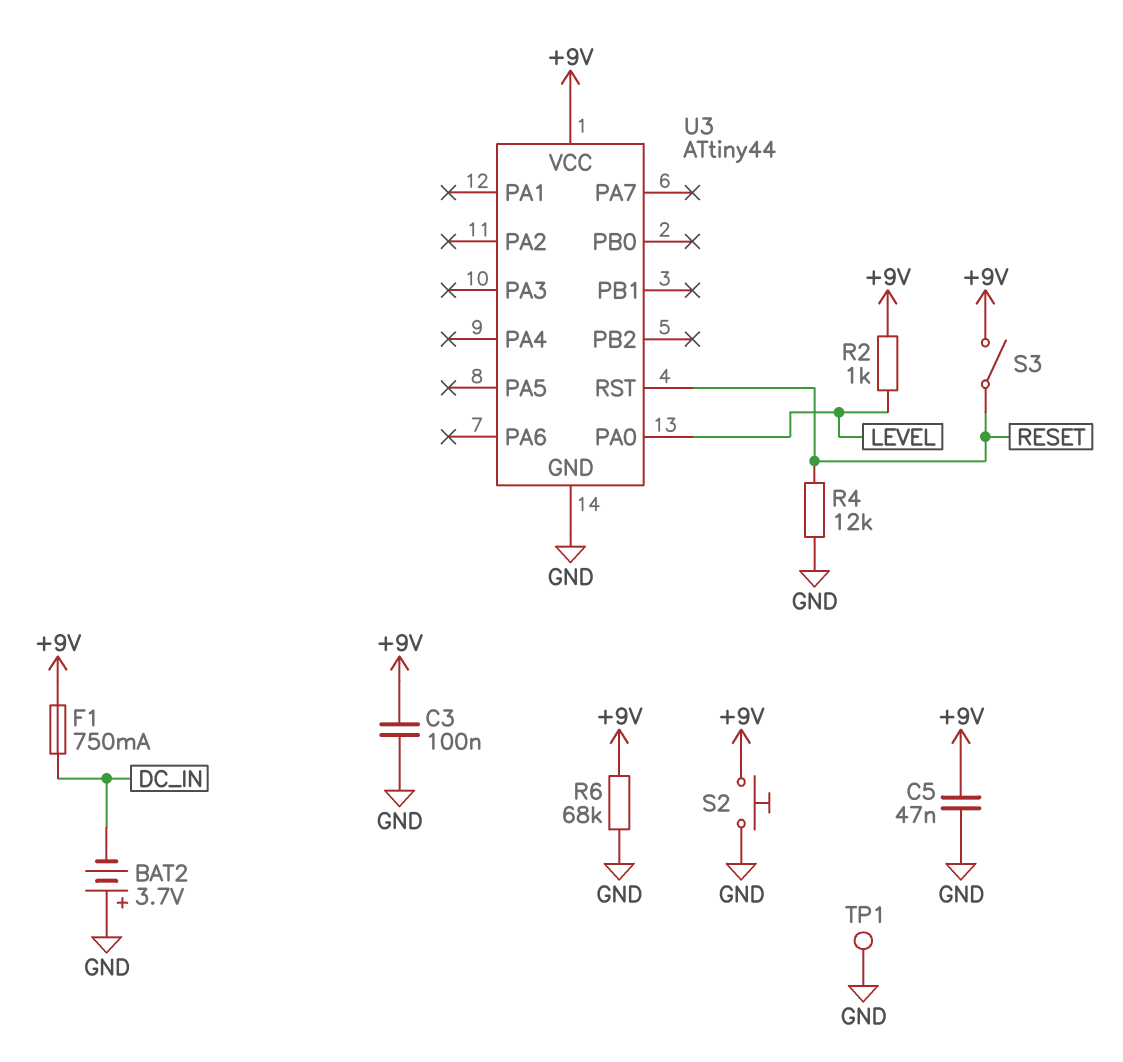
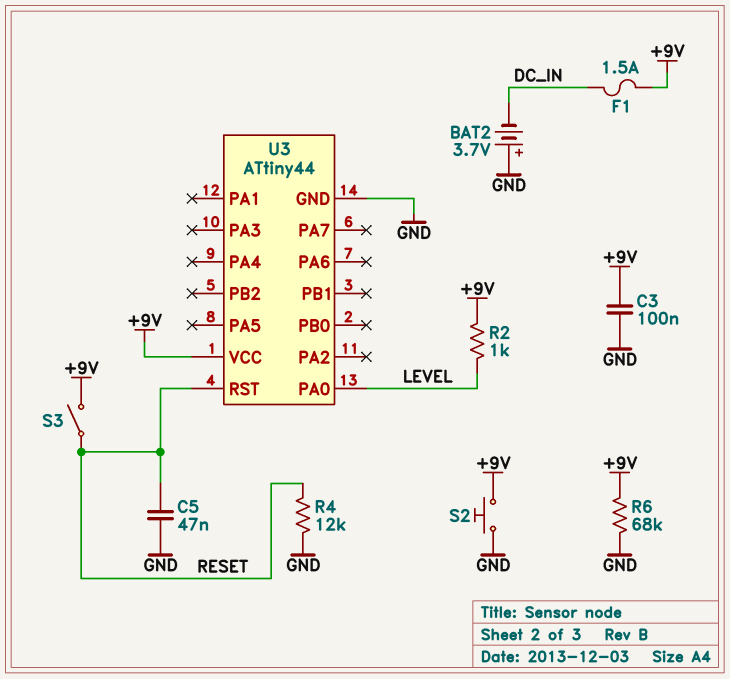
C5: 47nF (+9V, GND) -> 47nF (GND, RESET)
F1: 750mA (+9V, DC_IN) -> 1.5A (+9V, DC_IN)
TP1: test point (GND) -> none

